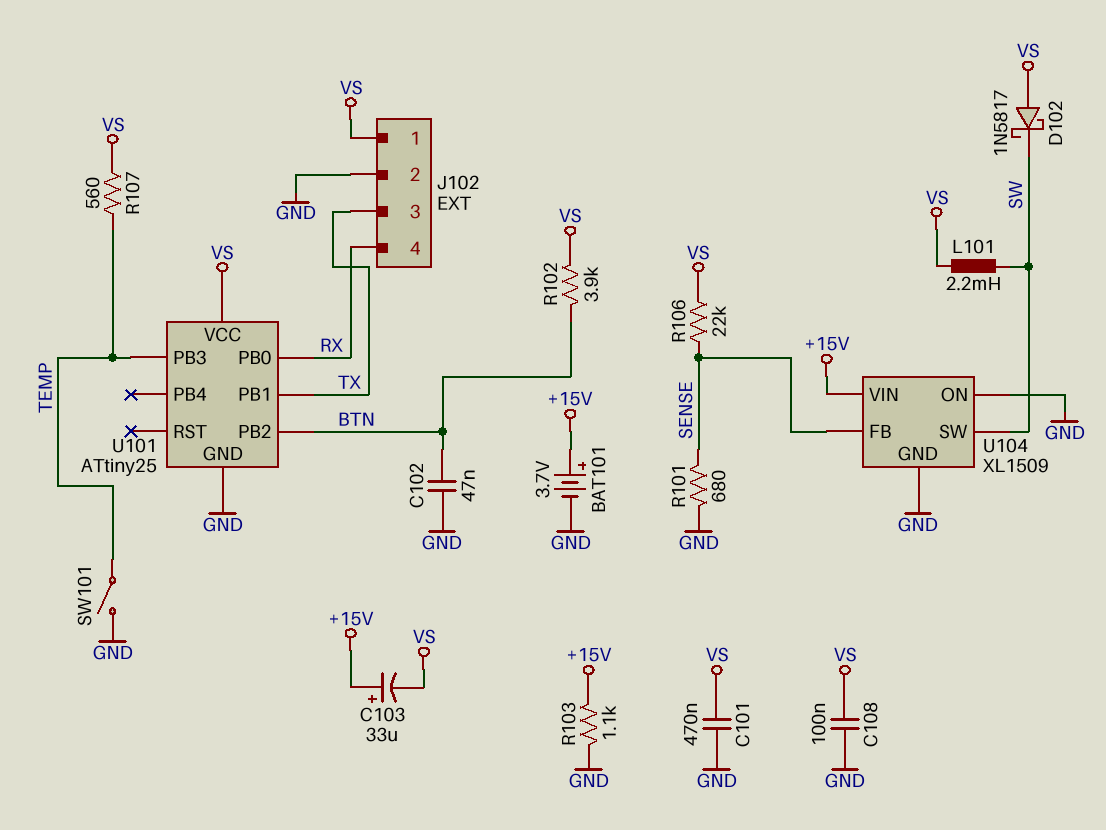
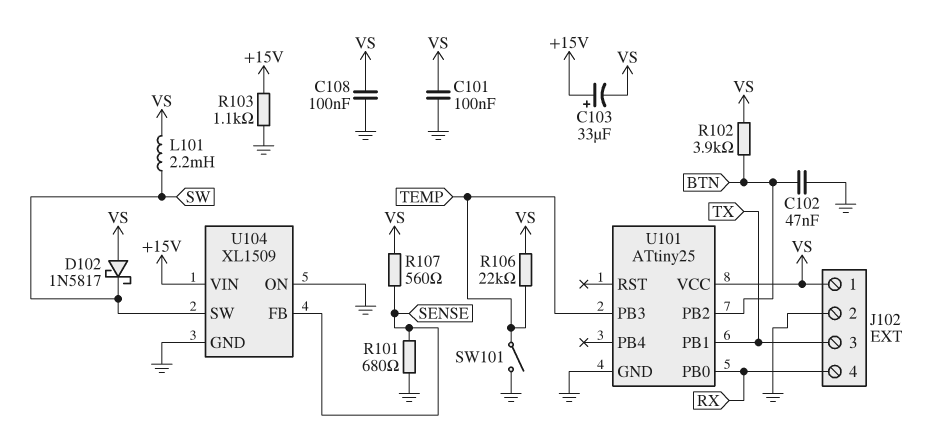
BAT101: 3.7V (plus +15V, minus GND) -> none
C101: 470nF (GND, VS) -> 100nF (GND, VS)
R106: 22k (SENSE, VS) -> 22k (TEMP, VS)
R107: 560 (TEMP, VS) -> 560 (SENSE, VS)

